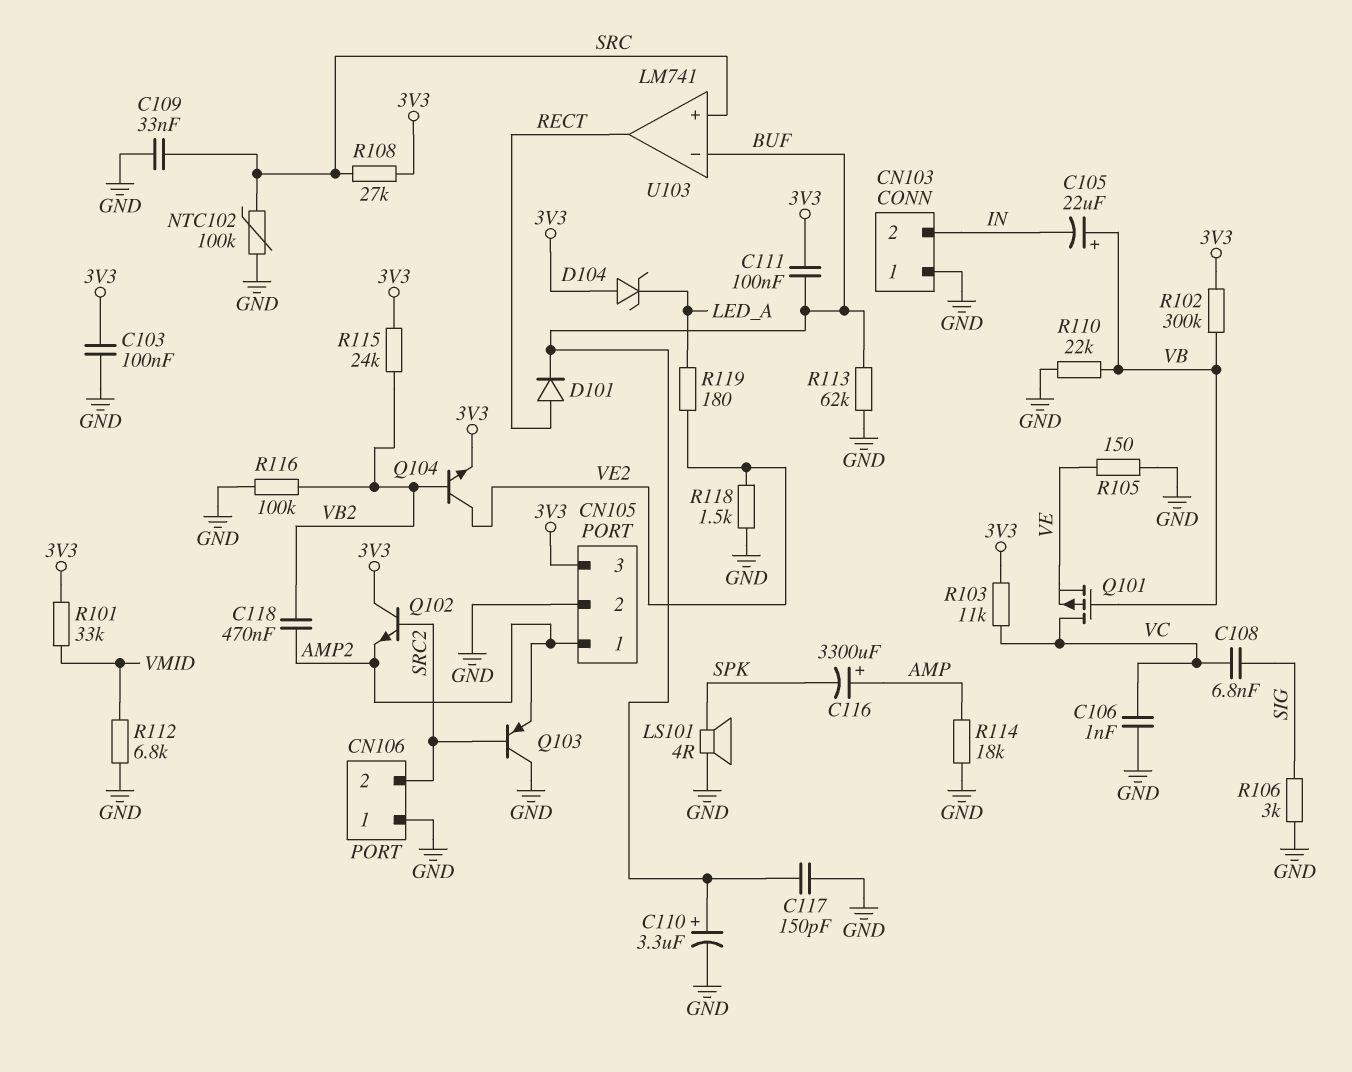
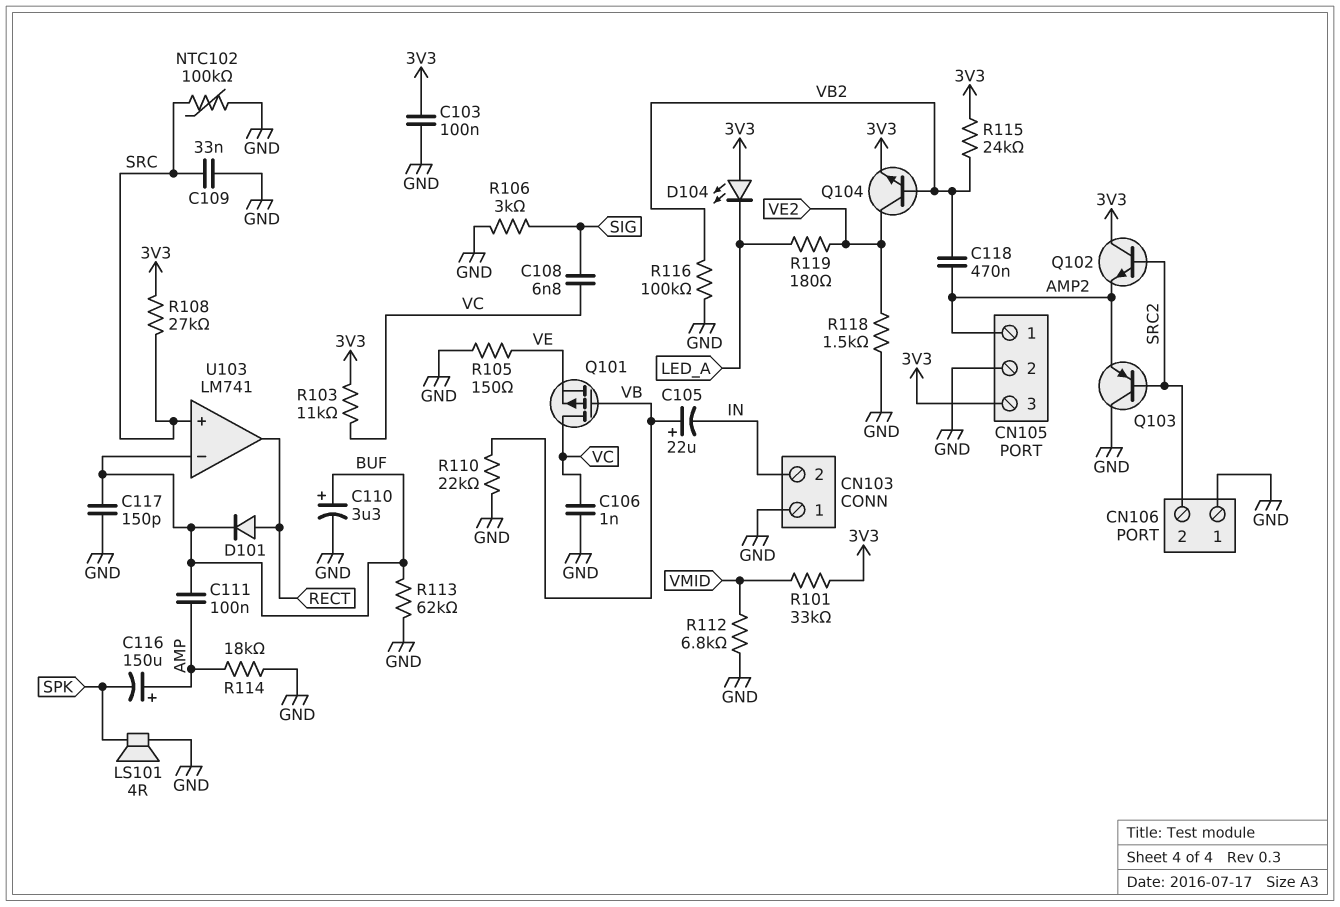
C111: 100nF (3V3, BUF) -> 100nF (AMP, BUF)
C116: 3300uF (plus AMP, minus SPK) -> 150uF (plus AMP, minus SPK)
D104: zener (A 3V3, K LED_A) -> LED (A 3V3, K LED_A)
R102: 300k (3V3, VB) -> none

